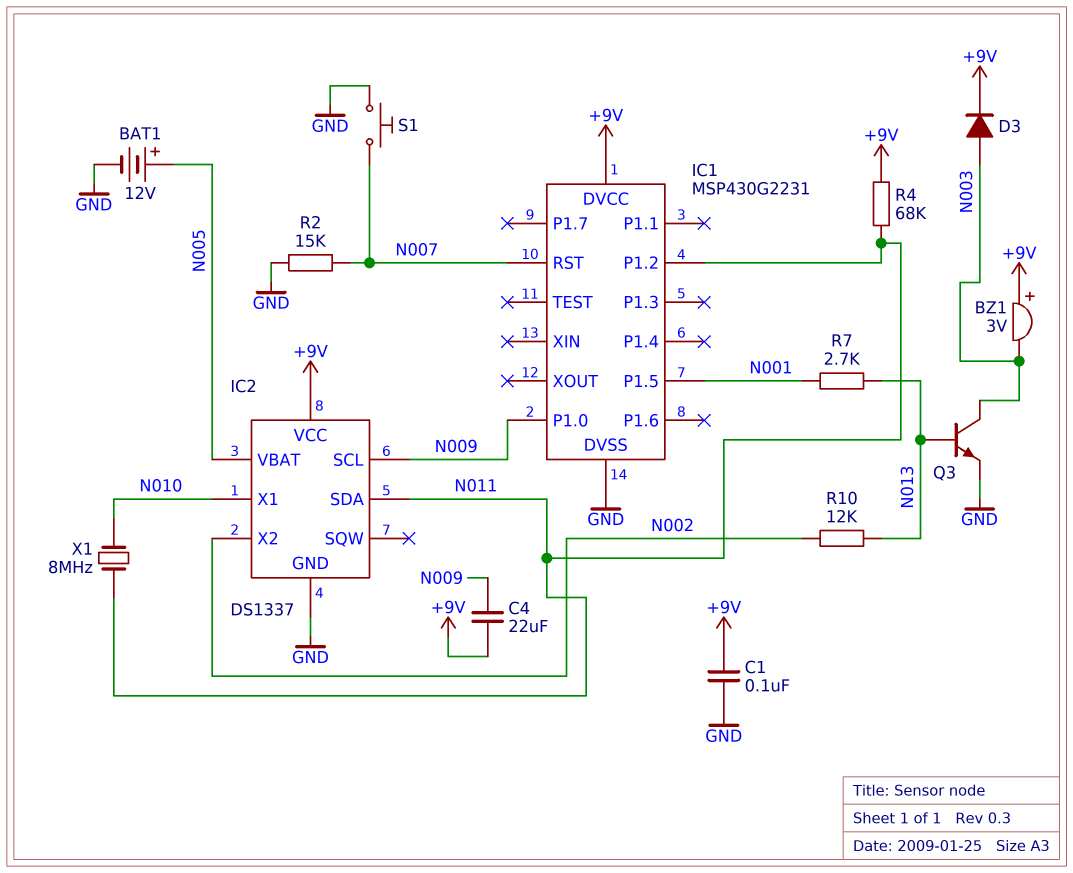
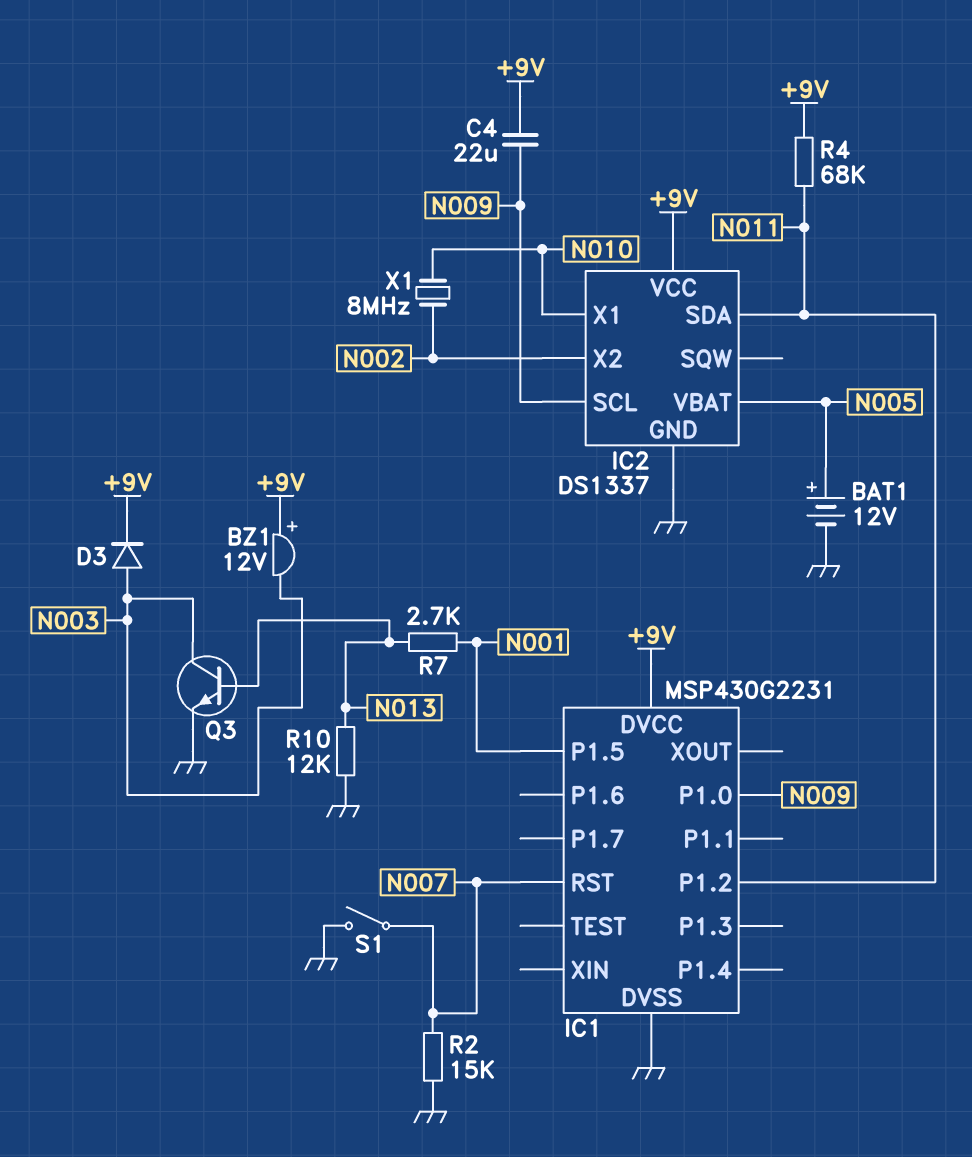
BZ1: buzzer 3V (plus +9V, minus N003) -> buzzer 12V (plus +9V, minus N003)
C1: 100nF (+9V, GND) -> none
R10: 12k (N002, N013) -> 12k (GND, N013)
S1: button (GND, N007) -> switch (GND, N007)
X1: 8MHz (N010, N011) -> 8MHz (N002, N010)

